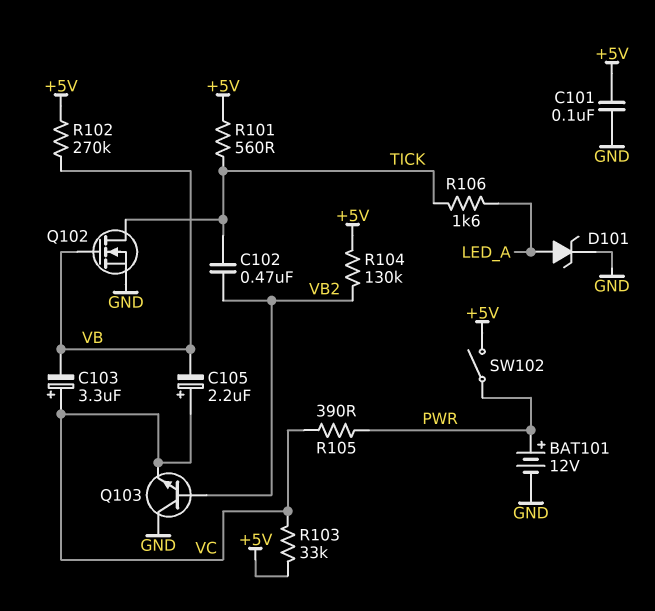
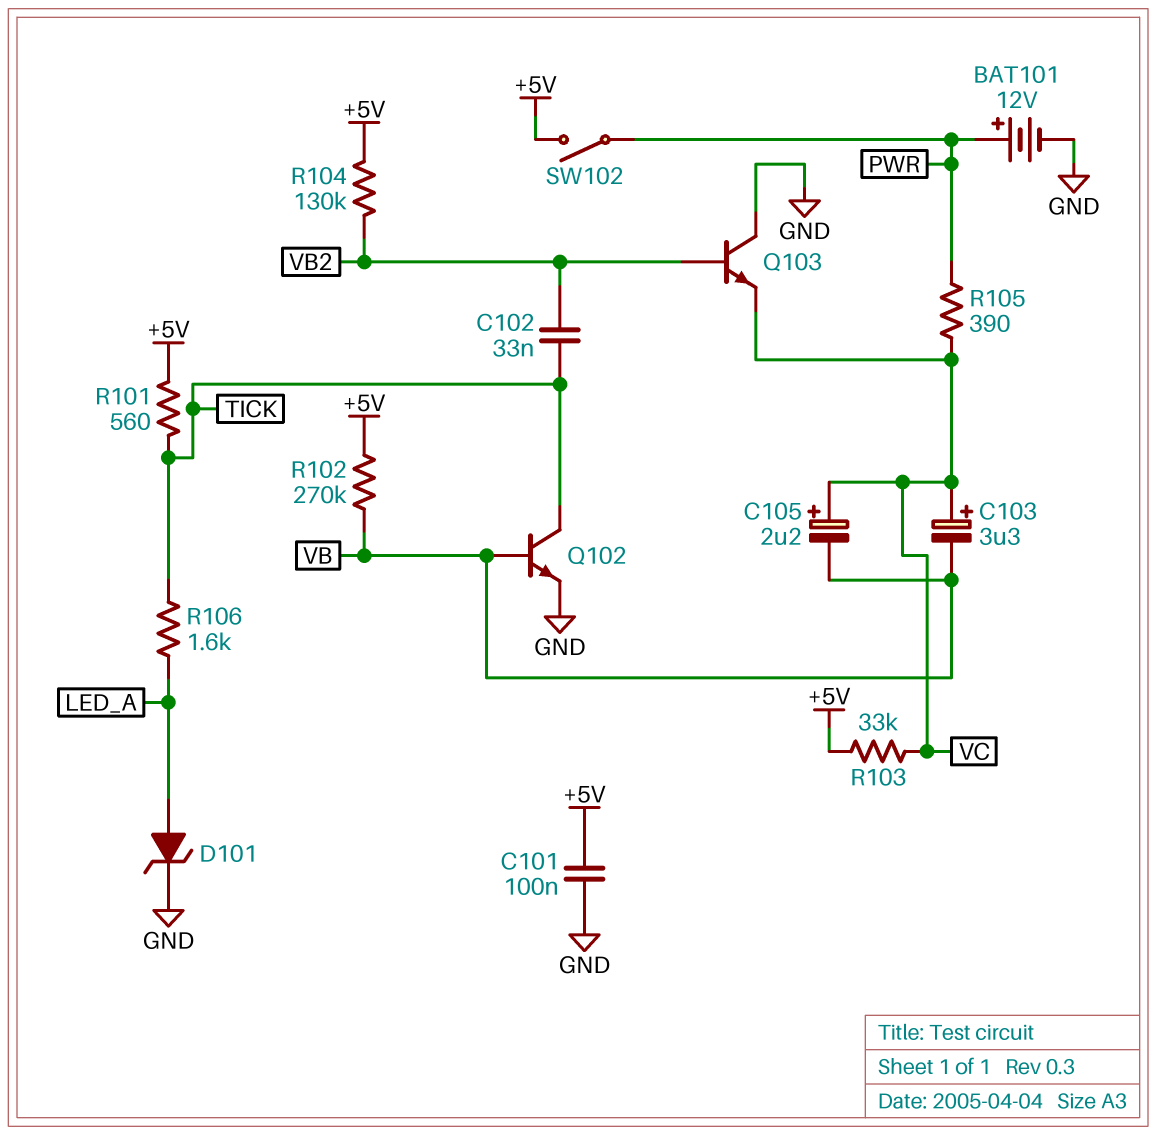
C102: 470nF (TICK, VB2) -> 33nF (TICK, VB2)
Q102: NMOS (G VB, D TICK, S GND) -> NPN (B VB, C TICK, E GND)

